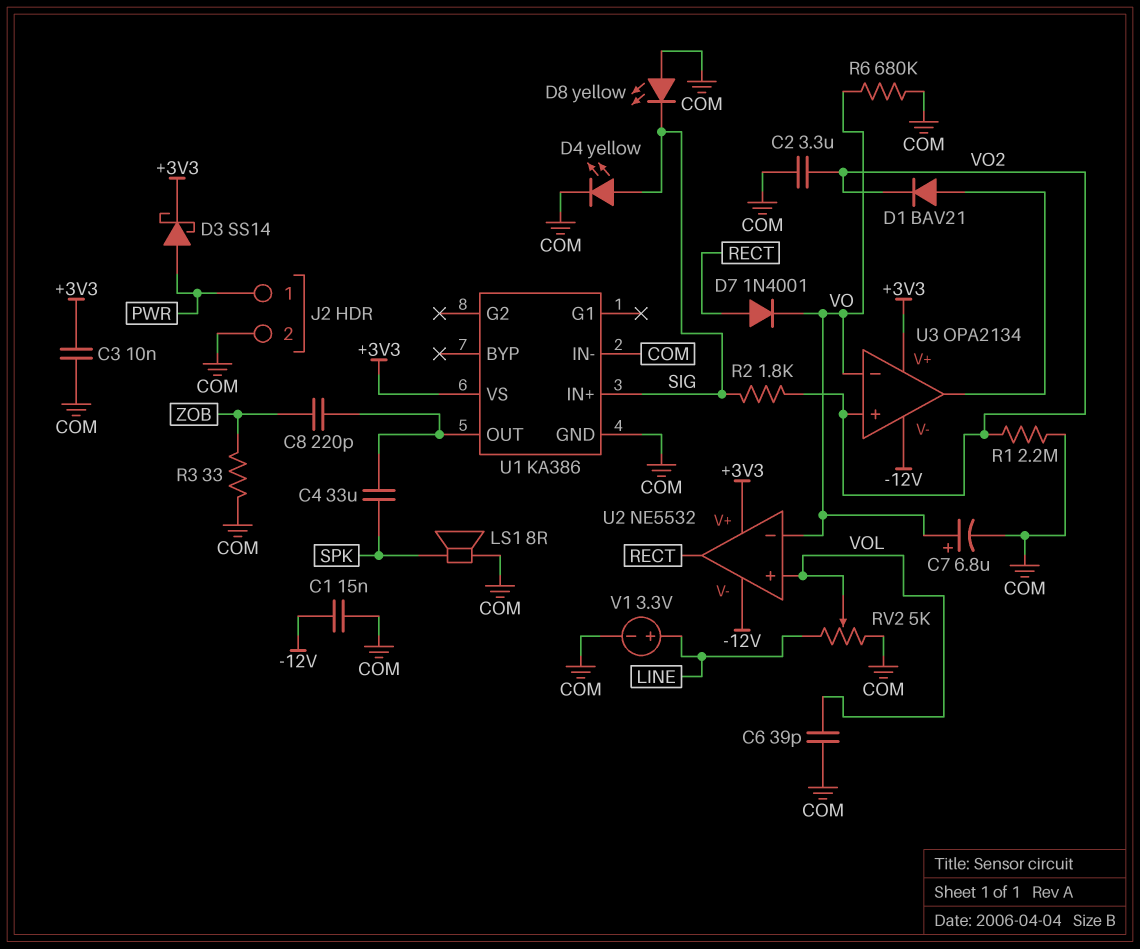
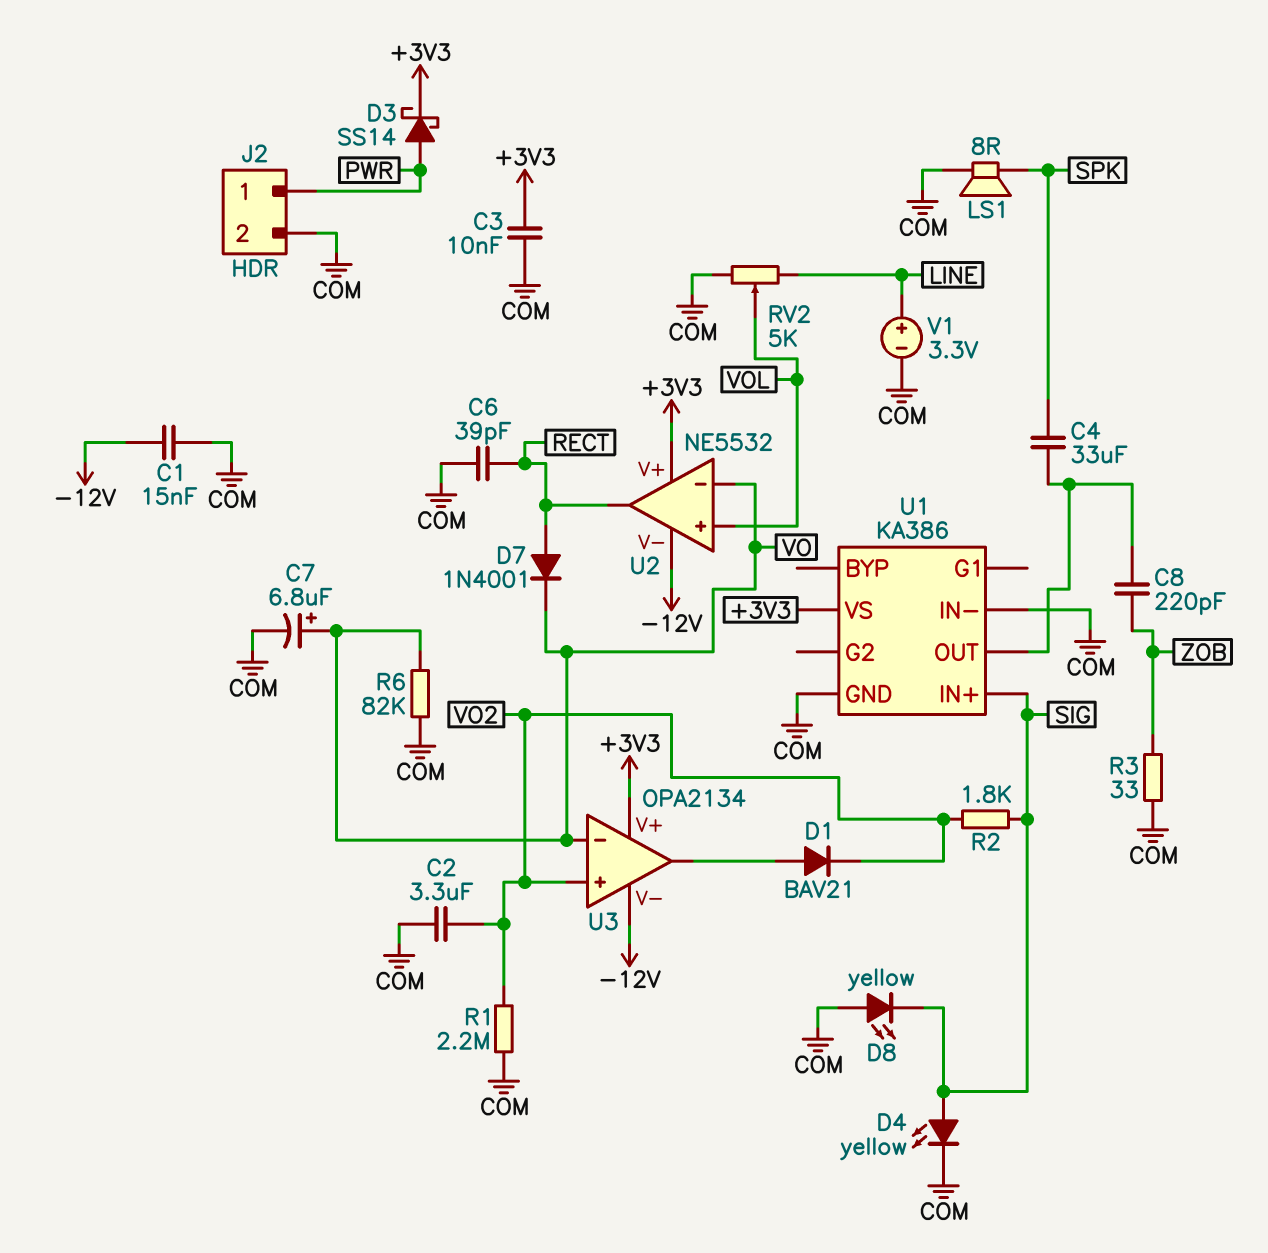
C6: 39pF (COM, VOL) -> 39pF (COM, RECT)
R6: 680k (COM, VO) -> 82k (COM, VO)

